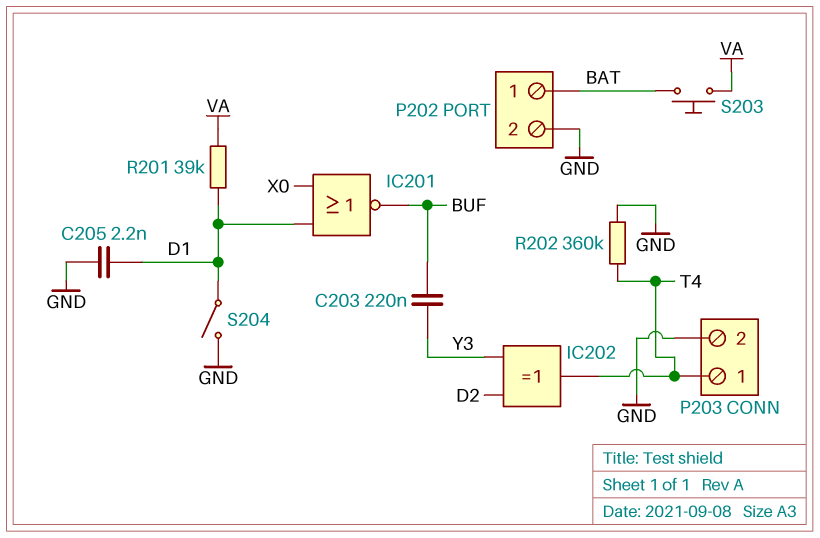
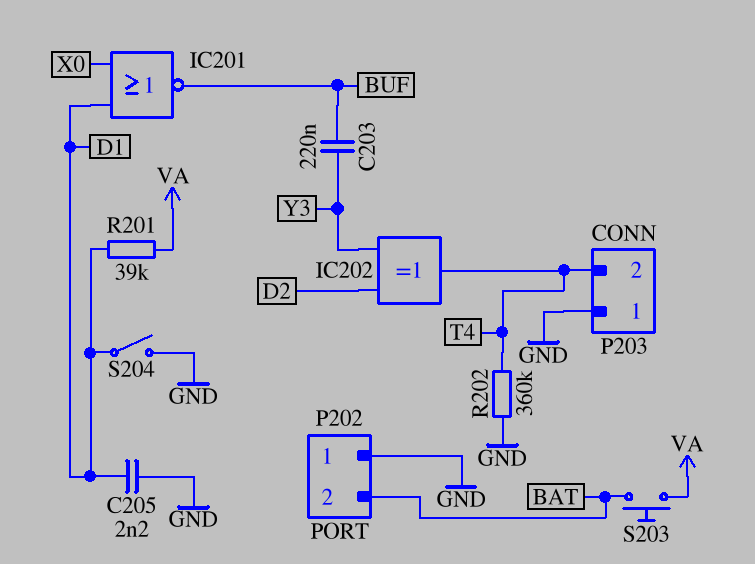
P202 pin 1: BAT -> GND
P202 pin 2: GND -> BAT
P203 pin 1: T4 -> GND
P203 pin 2: GND -> T4

